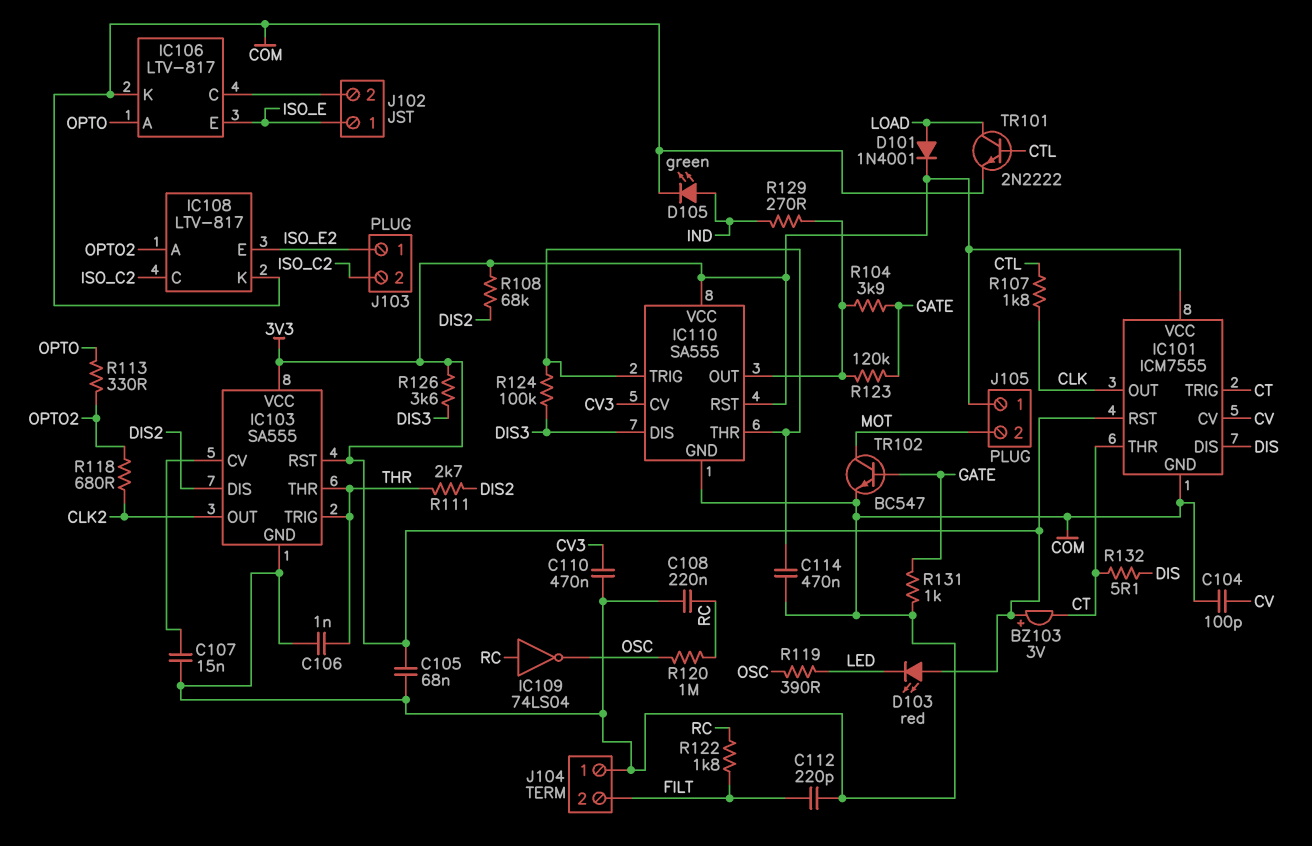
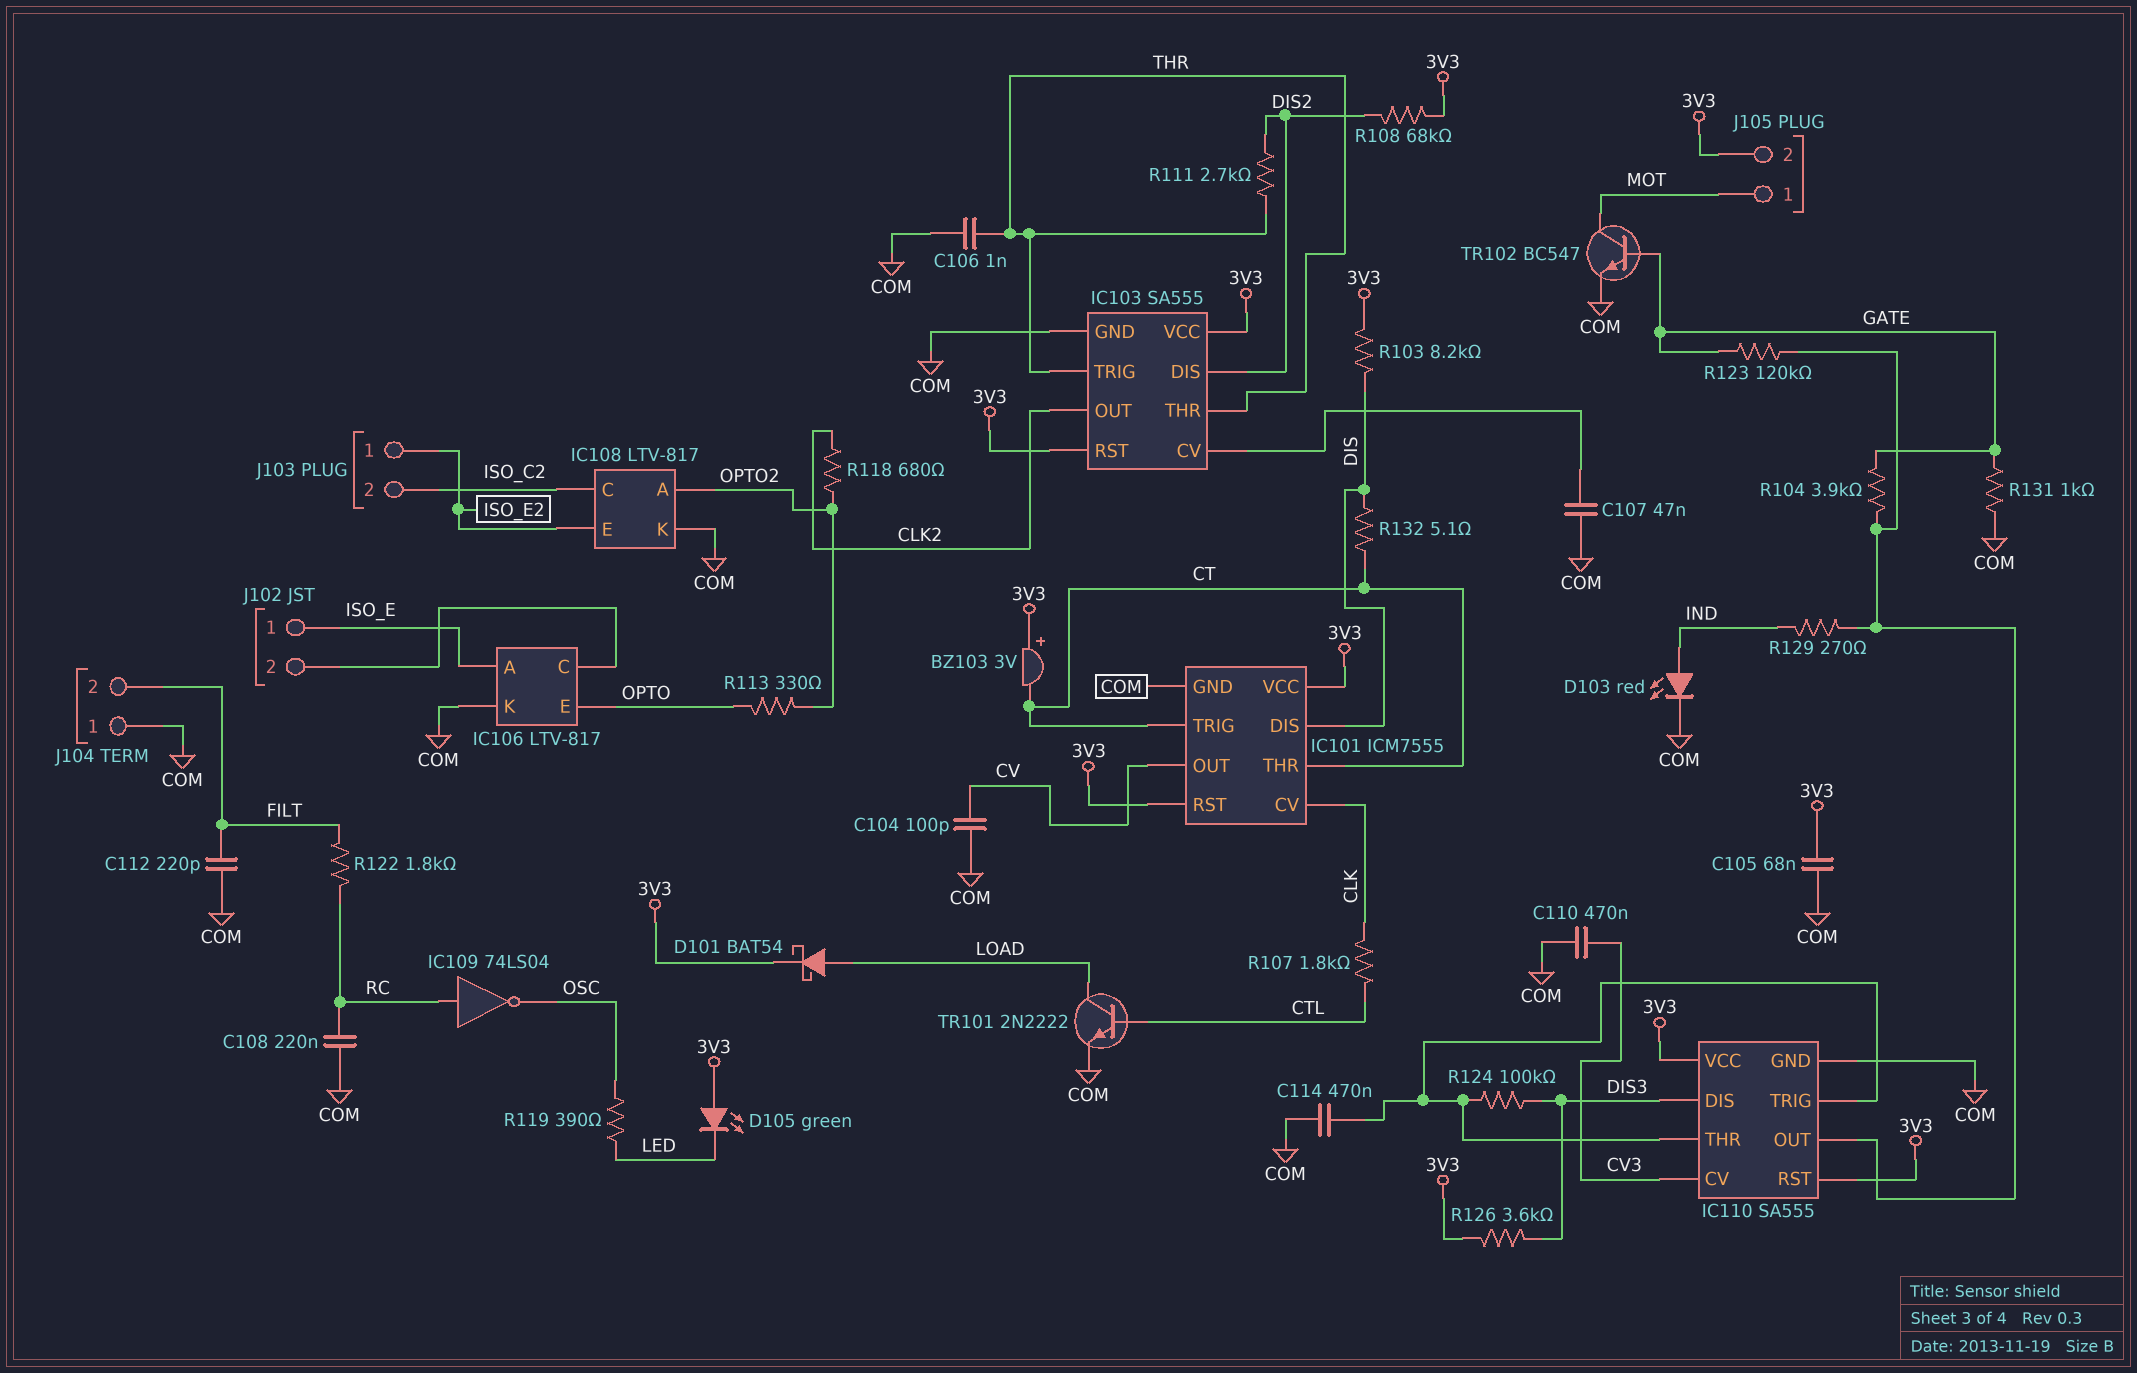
C107: 15nF (COM, IC103/CV) -> 47nF (COM, IC103/CV)
D101: diode 1N4001 (A LOAD, K 3V3) -> schottky BAT54 (A LOAD, K 3V3)
D103: LED red (A 3V3, K LED) -> LED red (A IND, K COM)
D105: LED green (A IND, K COM) -> LED green (A 3V3, K LED)
IC101 pin CV: CV -> CLK
IC101 pin OUT: CLK -> CV
IC106 pin A: OPTO -> ISO_E
IC106 pin E: ISO_E -> OPTO
J105 pin 1: 3V3 -> MOT
J105 pin 2: MOT -> 3V3
R103: none -> 8.2k (3V3, DIS)
R120: 1M (OSC, RC) -> none

